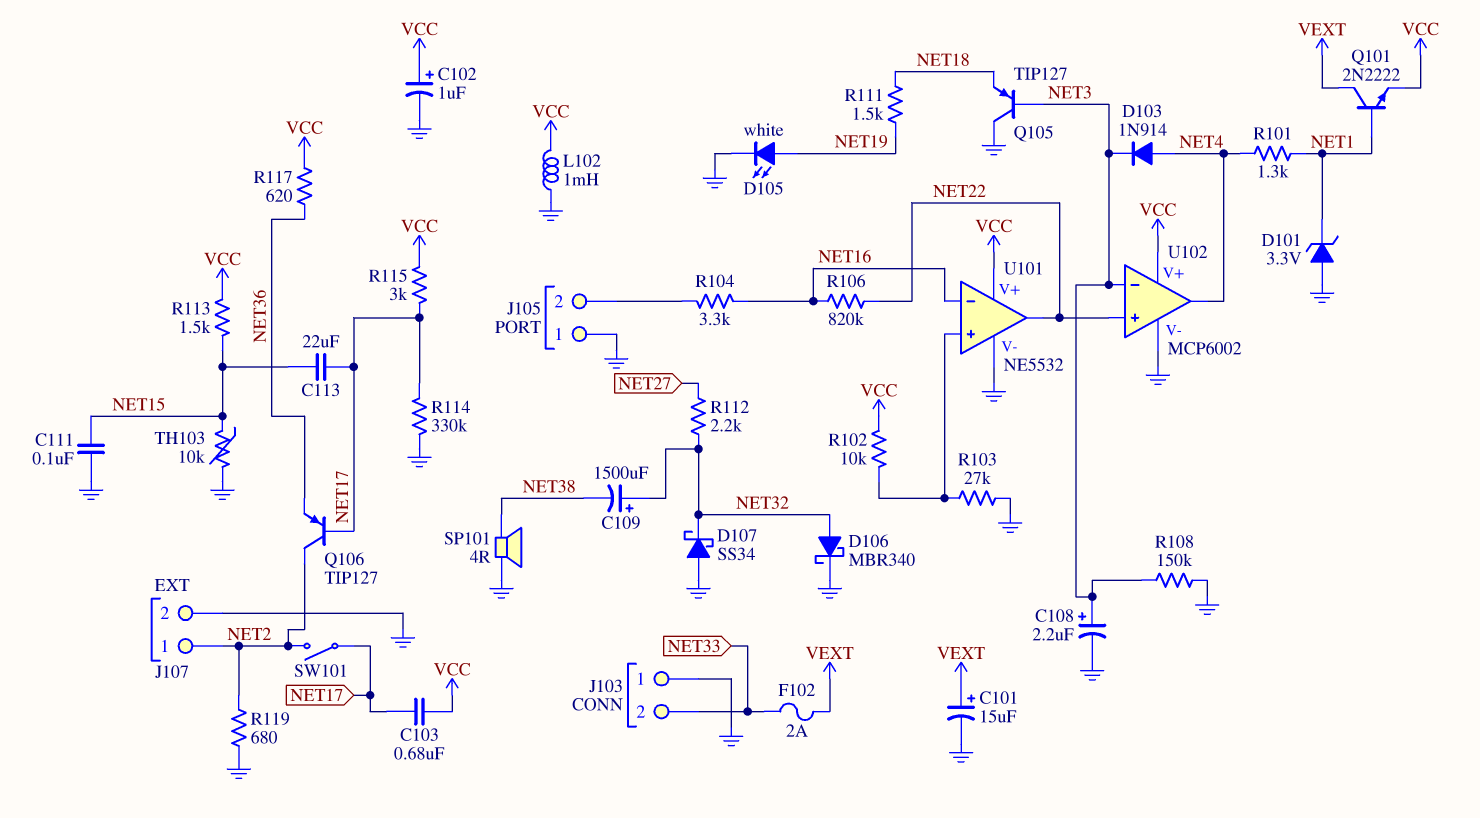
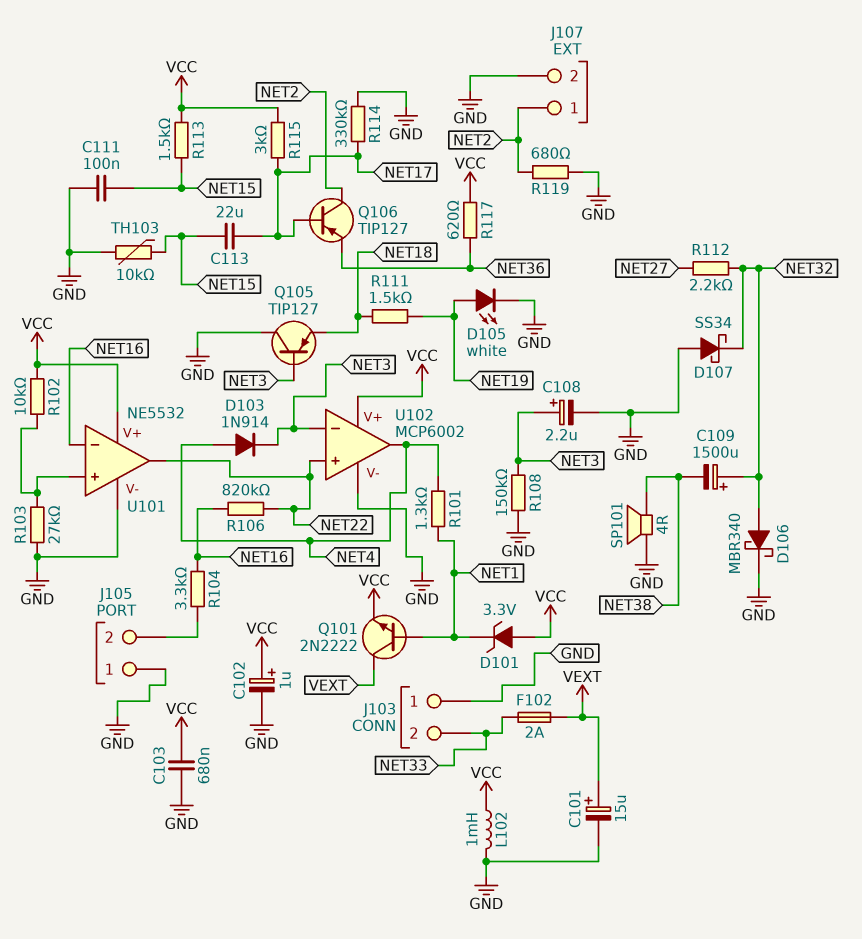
C103: 680nF (NET17, VCC) -> 680nF (GND, VCC)
D101: zener 3.3V (A GND, K NET1) -> zener 3.3V (A VCC, K NET1)
SW101: switch (NET2, NET17) -> none

